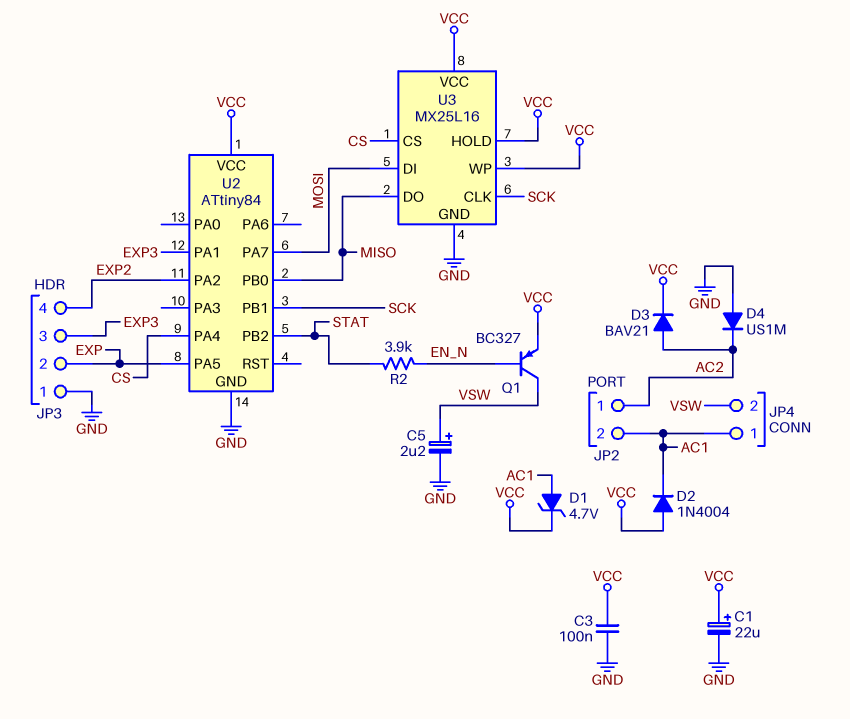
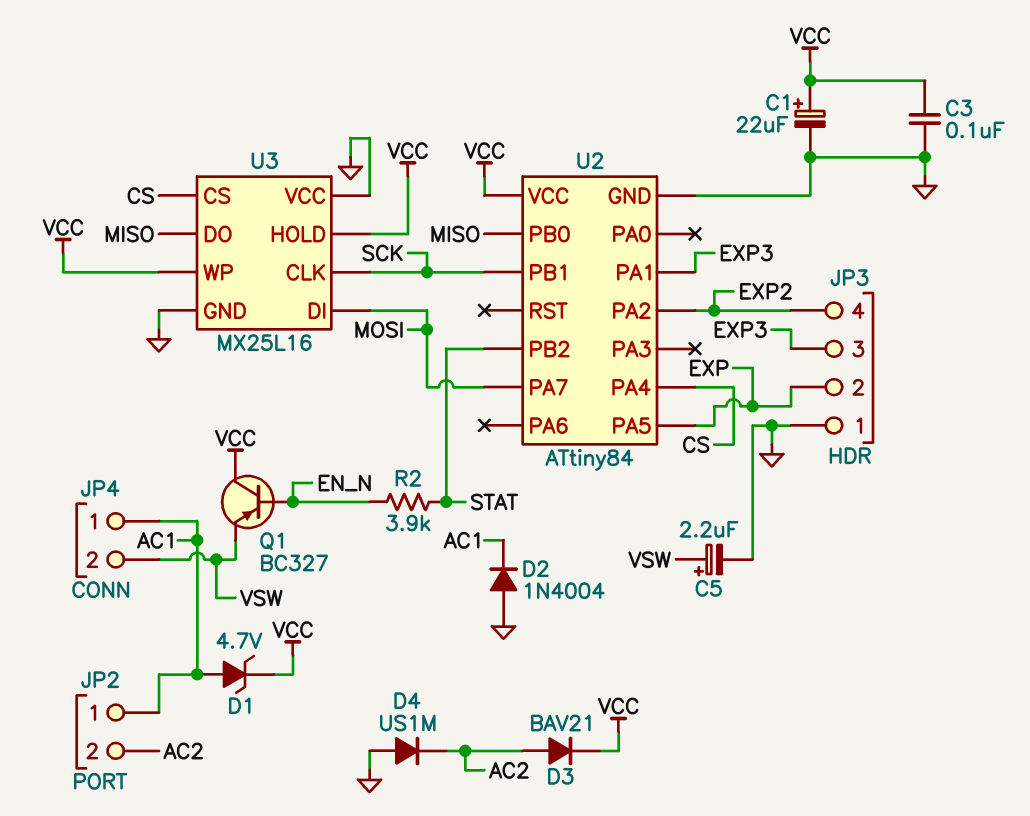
D2: diode 1N4004 (A VCC, K AC1) -> diode 1N4004 (A GND, K AC1)
JP2 pin 1: AC2 -> AC1
JP2 pin 2: AC1 -> AC2
Q1: PNP BC327 (B EN_N, C VSW, E VCC) -> PNP BC327 (B EN_N, C VCC, E VSW)
U3 pin VCC: VCC -> GND

